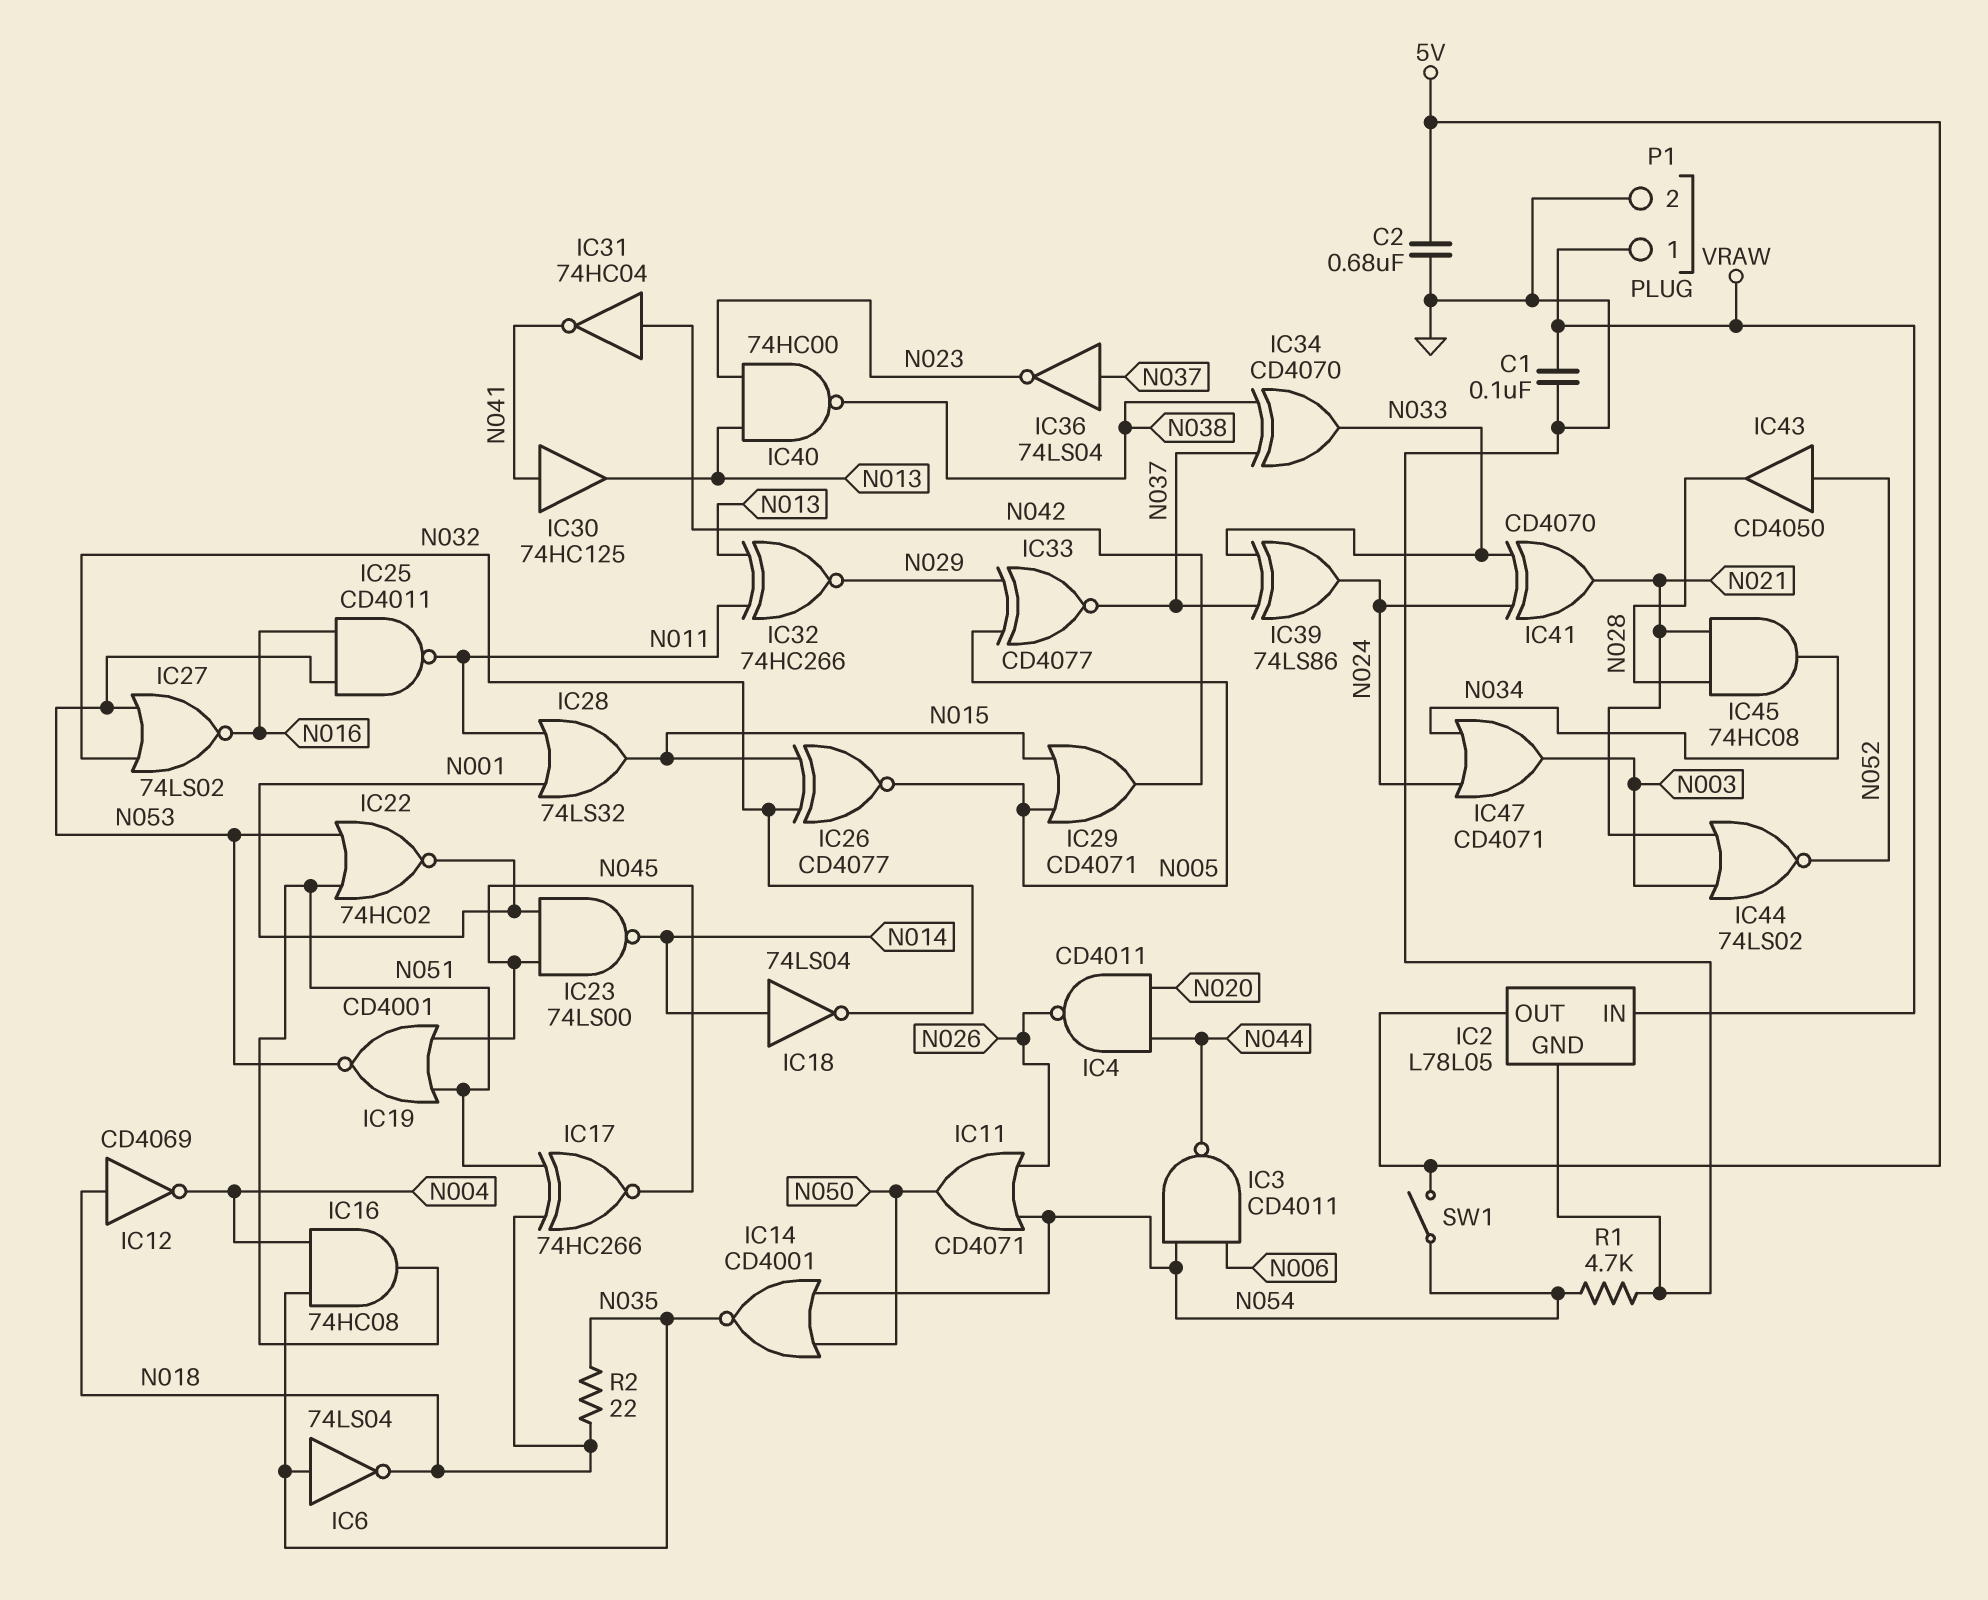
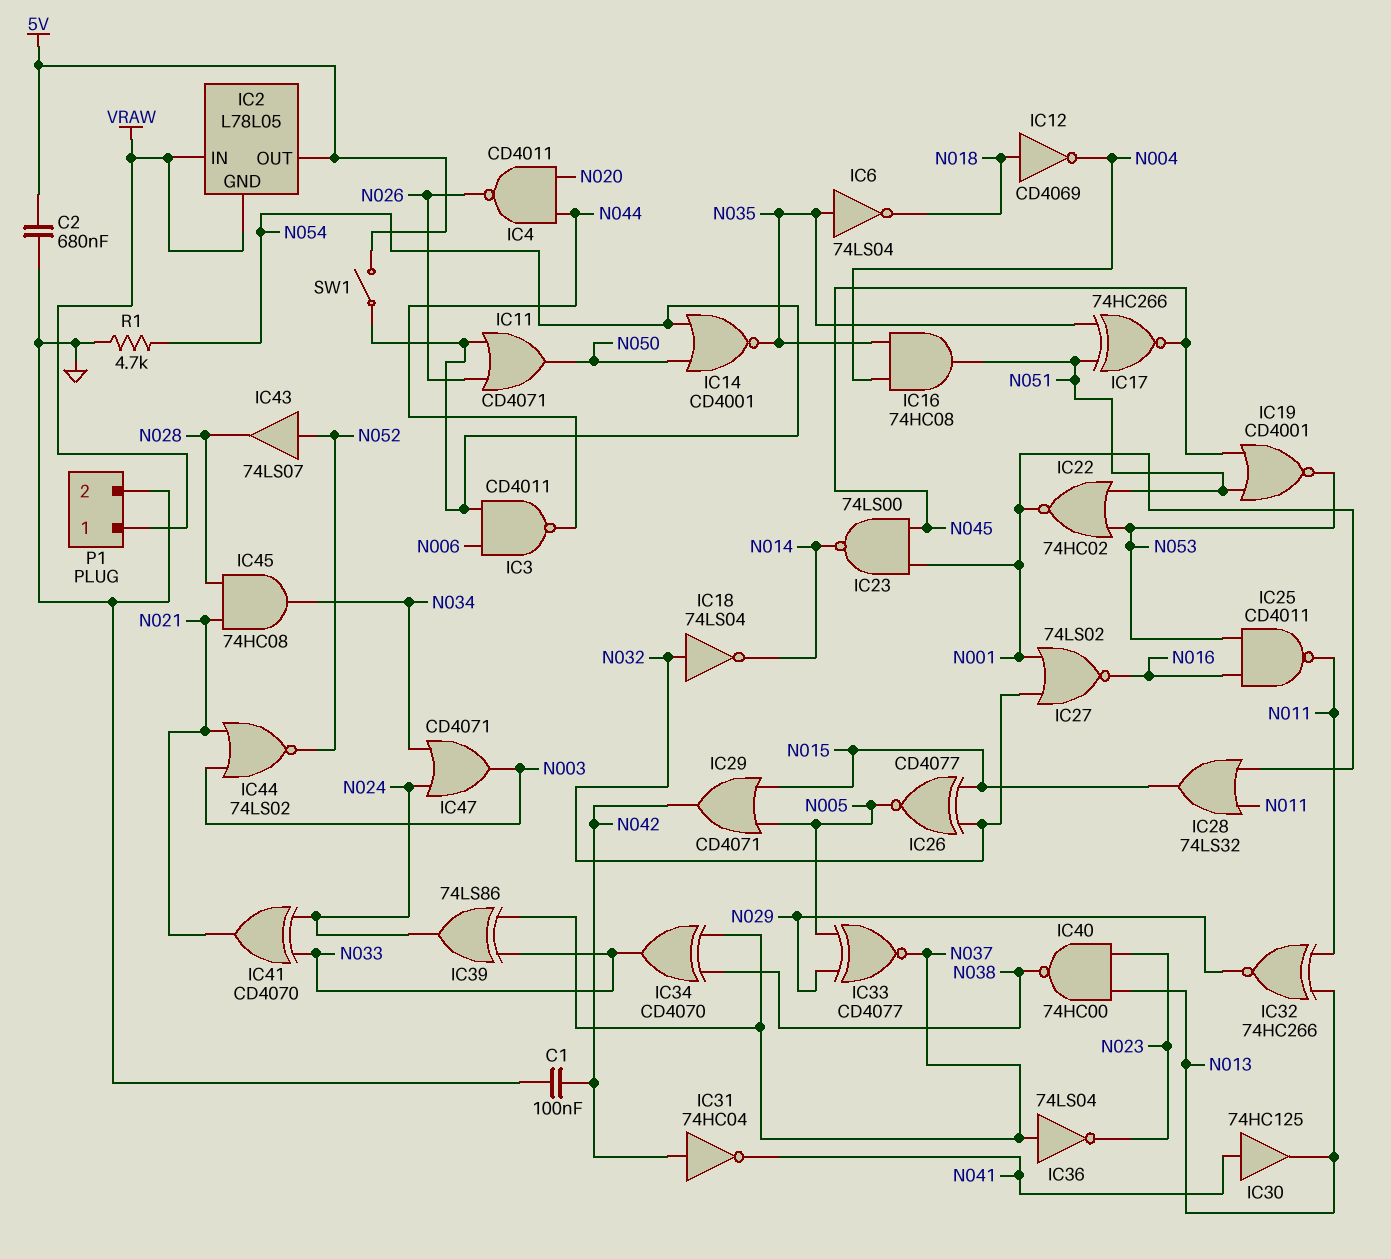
C1: 100nF (GND, VRAW) -> 100nF (GND, N042)
IC2 pin GND: GND -> VRAW
IC17: XNOR 74HC266 (in N018, in N051, out N045) -> XNOR 74HC266 (in N035, in N051, out N045)
IC18: NOT 74LS04 (in N014, out N032) -> NOT 74LS04 (in N032, out N014)
IC27: NOR 74LS02 (in N032, in N053, out N016) -> NOR 74LS02 (in N001, in N032, out N016)
IC43: buffer CD4050 (in N052, out N028) -> buffer 74LS07 (in N052, out N028)
R2: 22 (N018, N035) -> none

